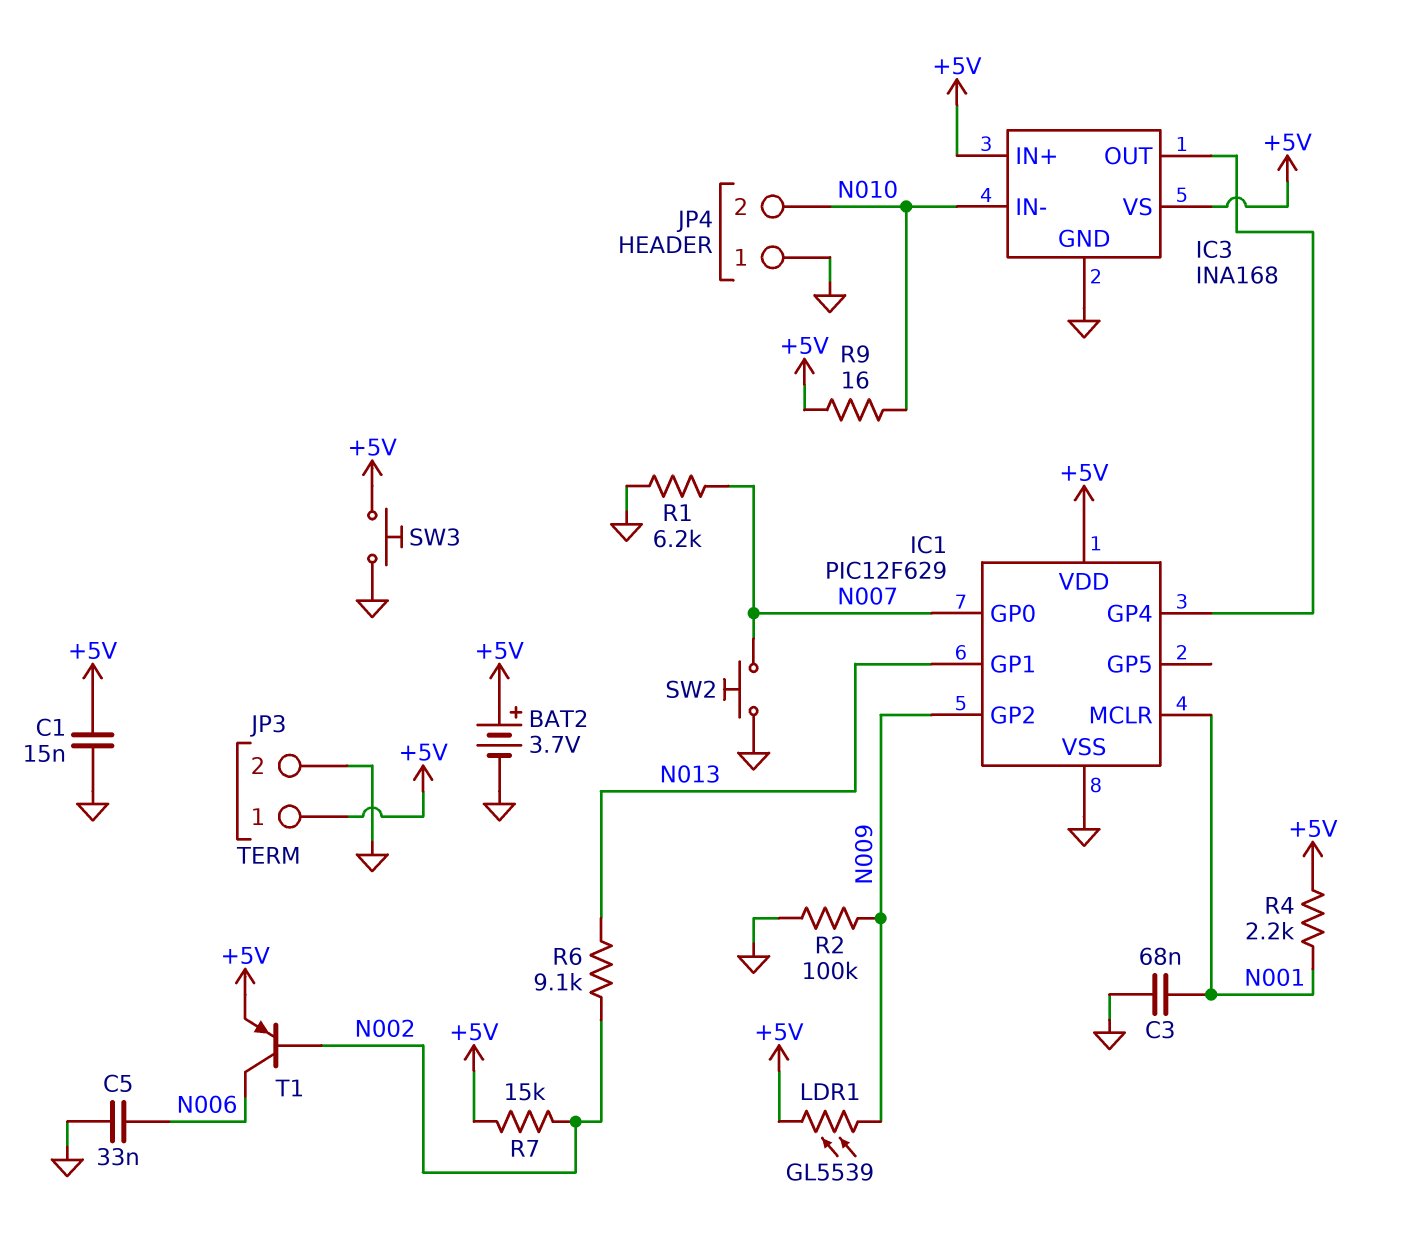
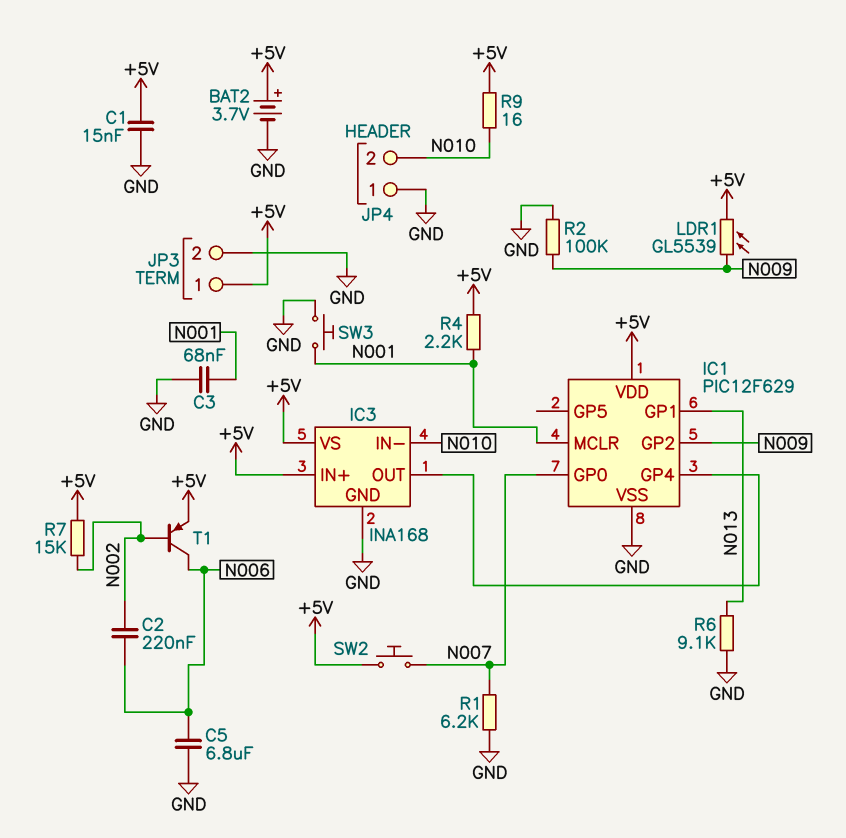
C2: none -> 220nF (N002, N006)
C5: 33nF (GND, N006) -> 6.8uF (GND, N006)
R6: 9.1k (N002, N013) -> 9.1k (GND, N013)
SW2: button (GND, N007) -> button (+5V, N007)
SW3: button (+5V, GND) -> button (GND, N001)

